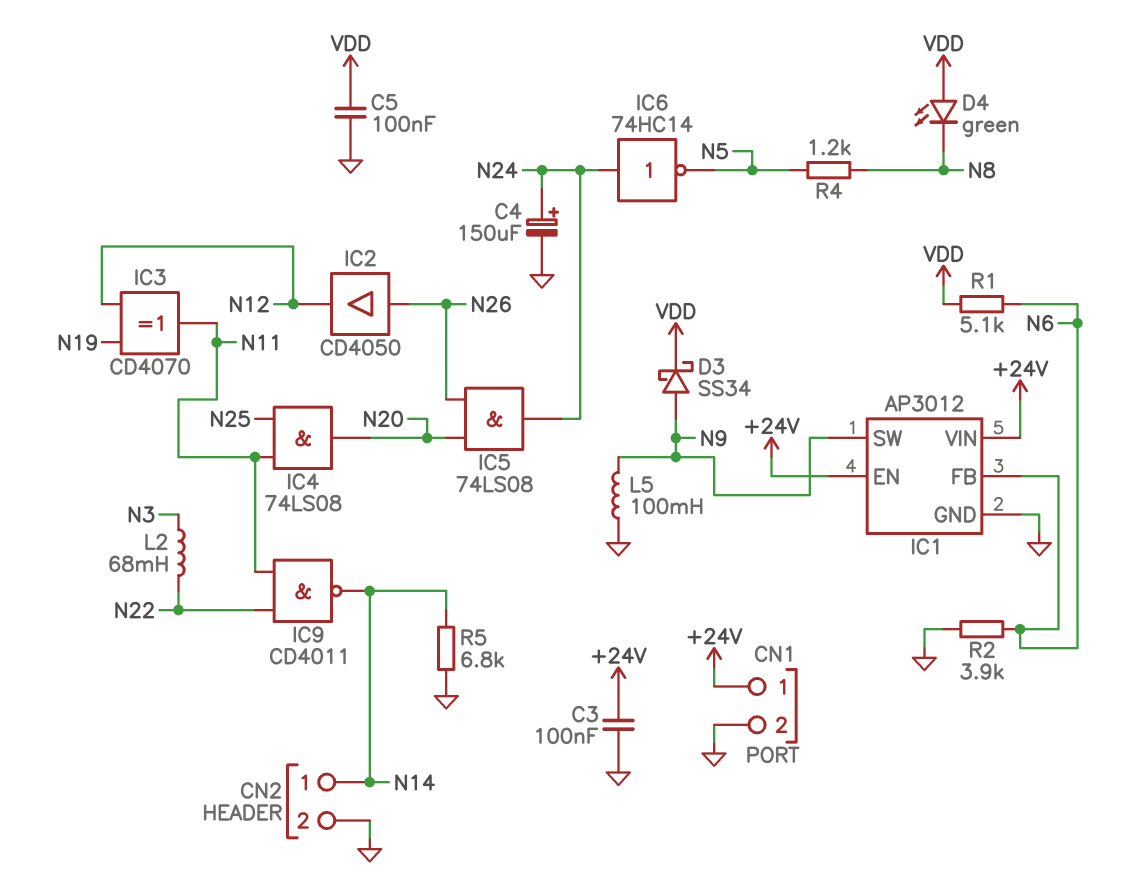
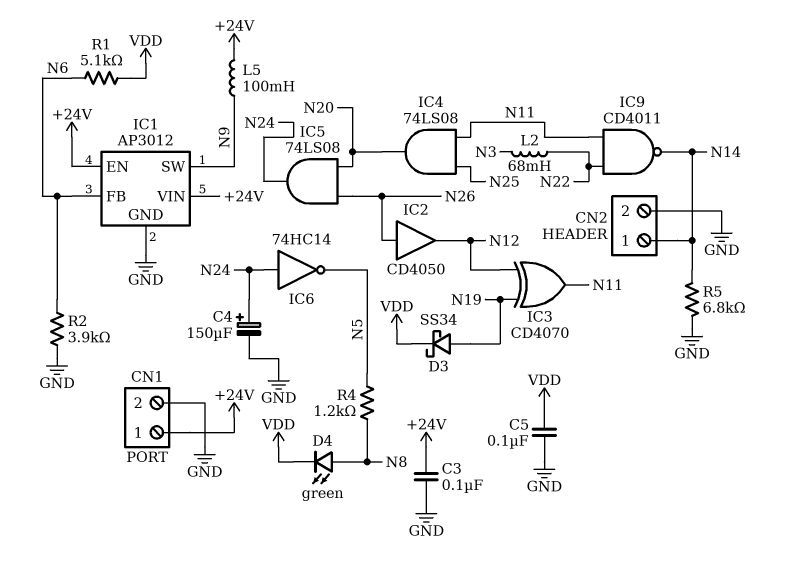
D3: schottky SS34 (A N9, K VDD) -> schottky SS34 (A N19, K VDD)
D4: LED green (A VDD, K N8) -> LED green (A N8, K VDD)
L5: 100mH (GND, N9) -> 100mH (+24V, N9)

